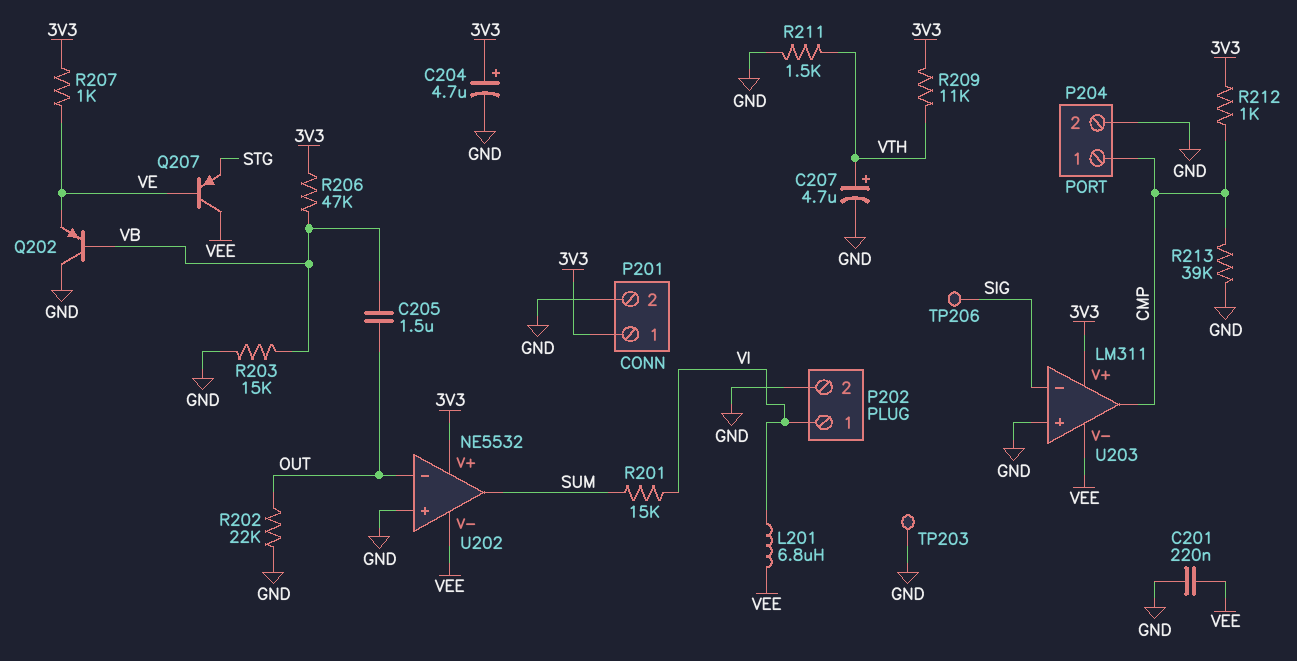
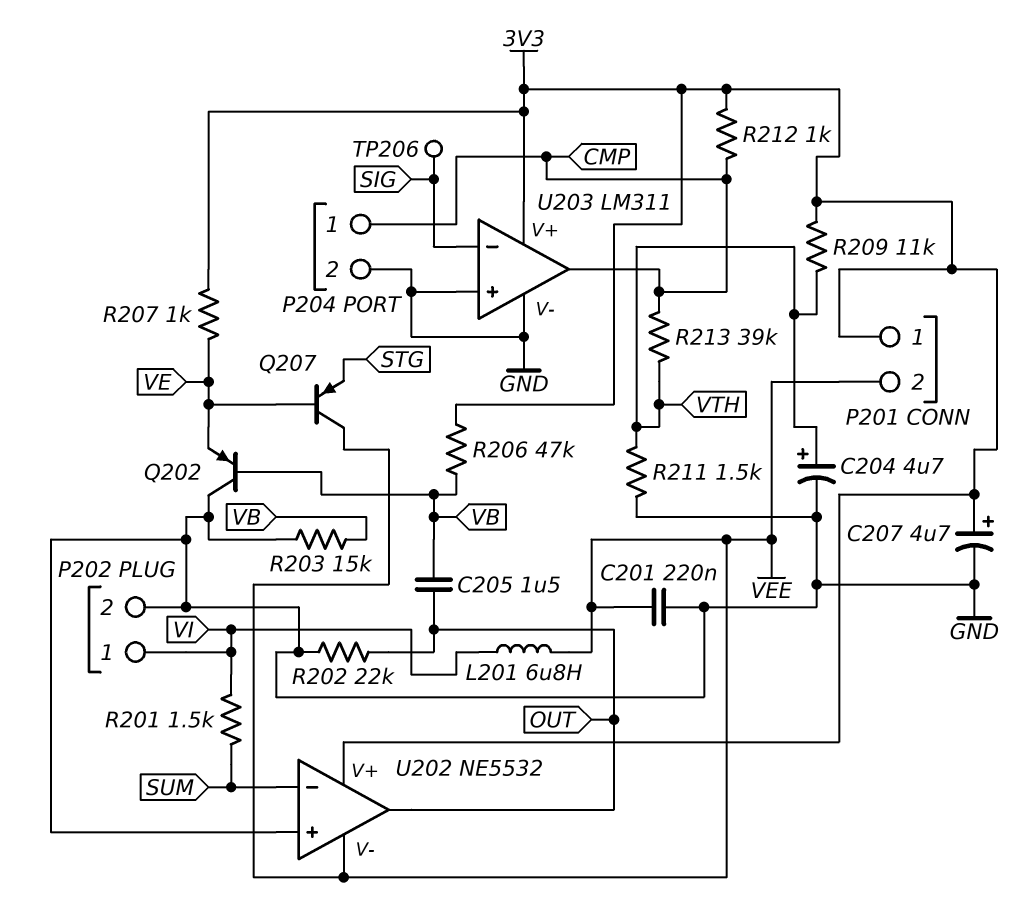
C204: 4.7uF (plus 3V3, minus GND) -> 4.7uF (plus VTH, minus GND)
C207: 4.7uF (plus VTH, minus GND) -> 4.7uF (plus 3V3, minus GND)
P201 pin 2: GND -> VEE
R201: 15k (SUM, VI) -> 1.5k (SUM, VI)
R213: 39k (CMP, GND) -> 39k (CMP, VTH)
TP203: test point (GND) -> none
U202 pin in-: OUT -> SUM
U202 pin out: SUM -> OUT
U203 pin V-: VEE -> GND

